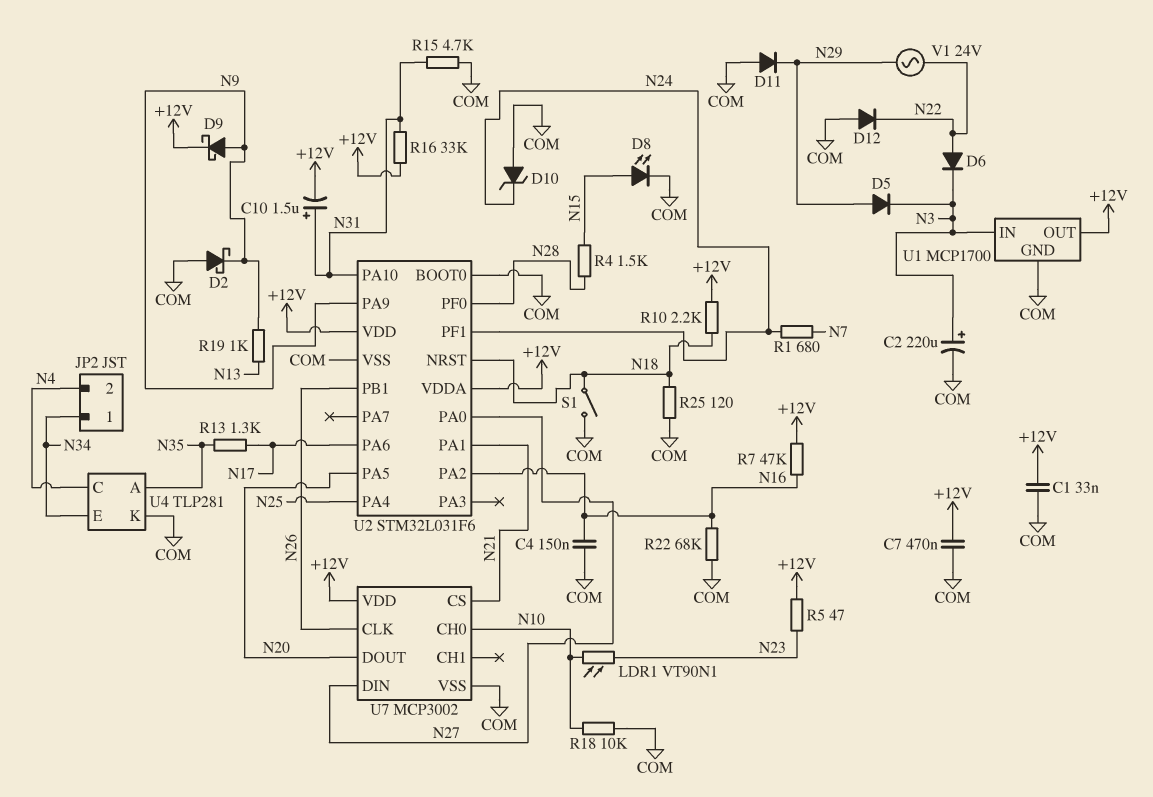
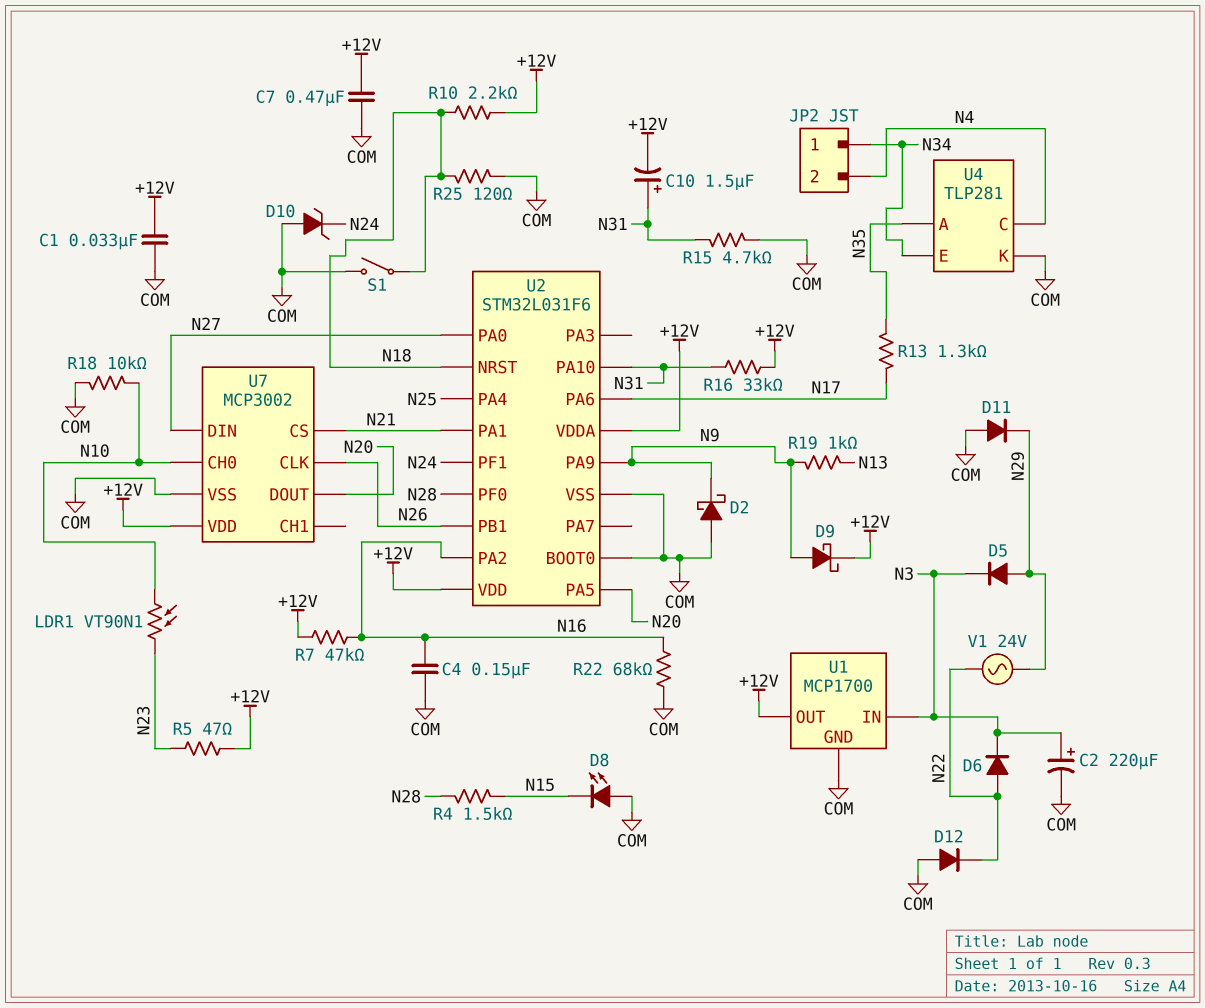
D8: LED (A N15, K COM) -> LED (A COM, K N15)
R1: 680 (N7, N24) -> none

